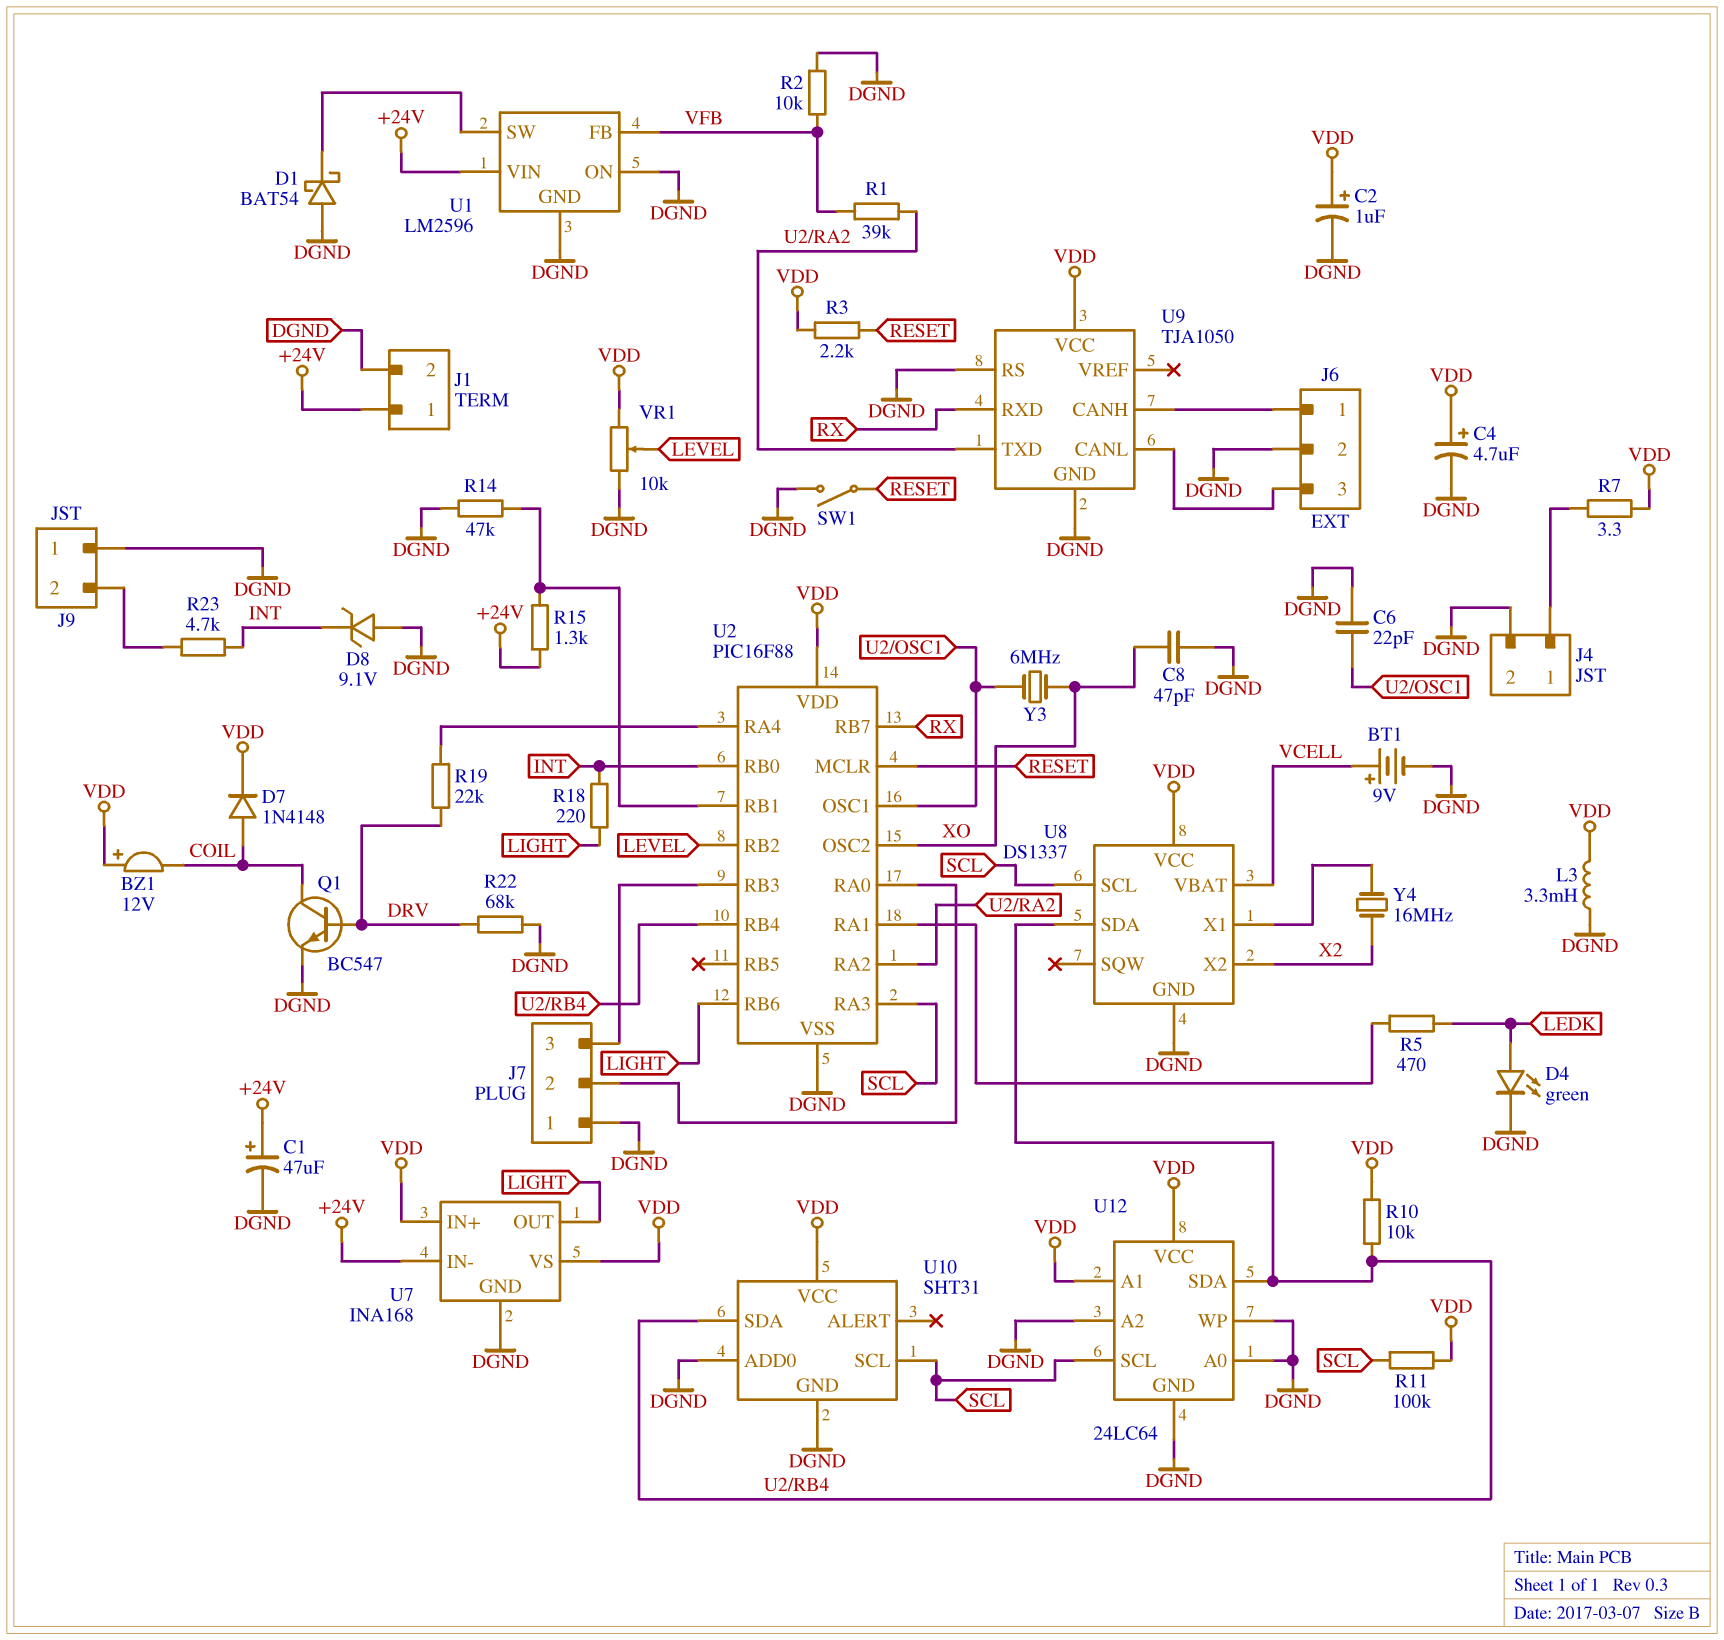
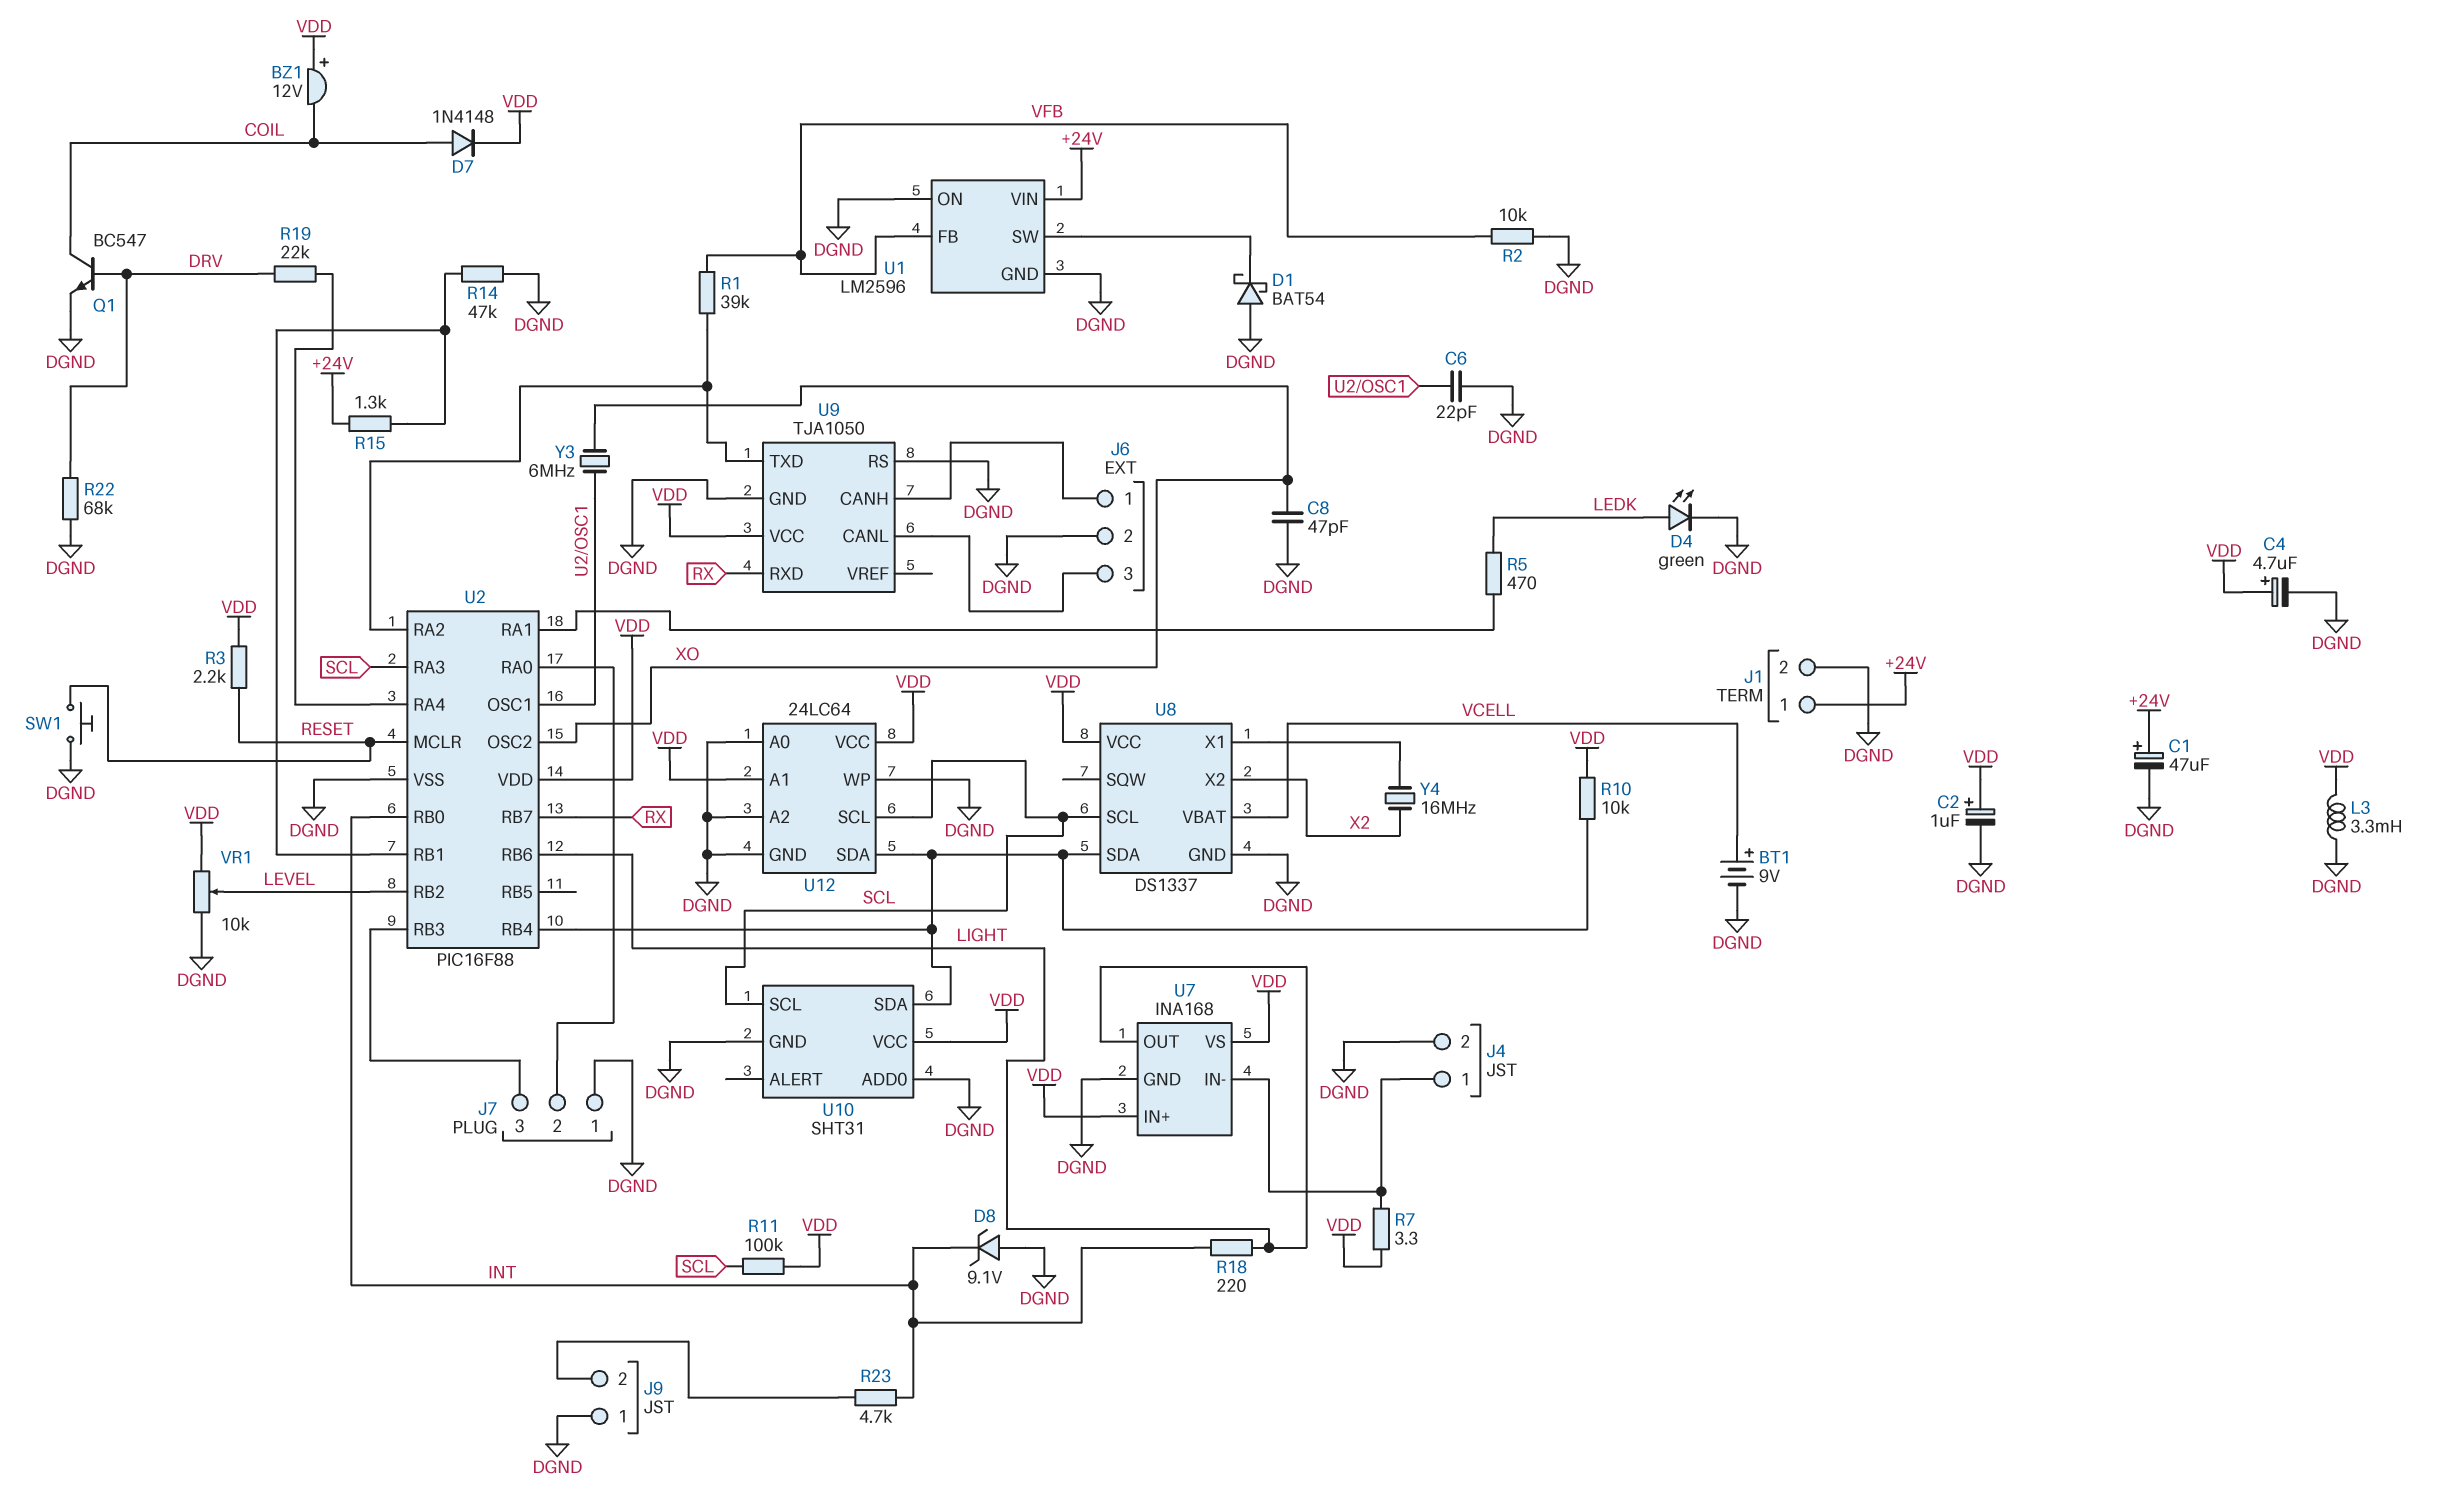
SW1: switch (DGND, RESET) -> button (DGND, RESET)
U7 pin IN-: +24V -> J4/1

